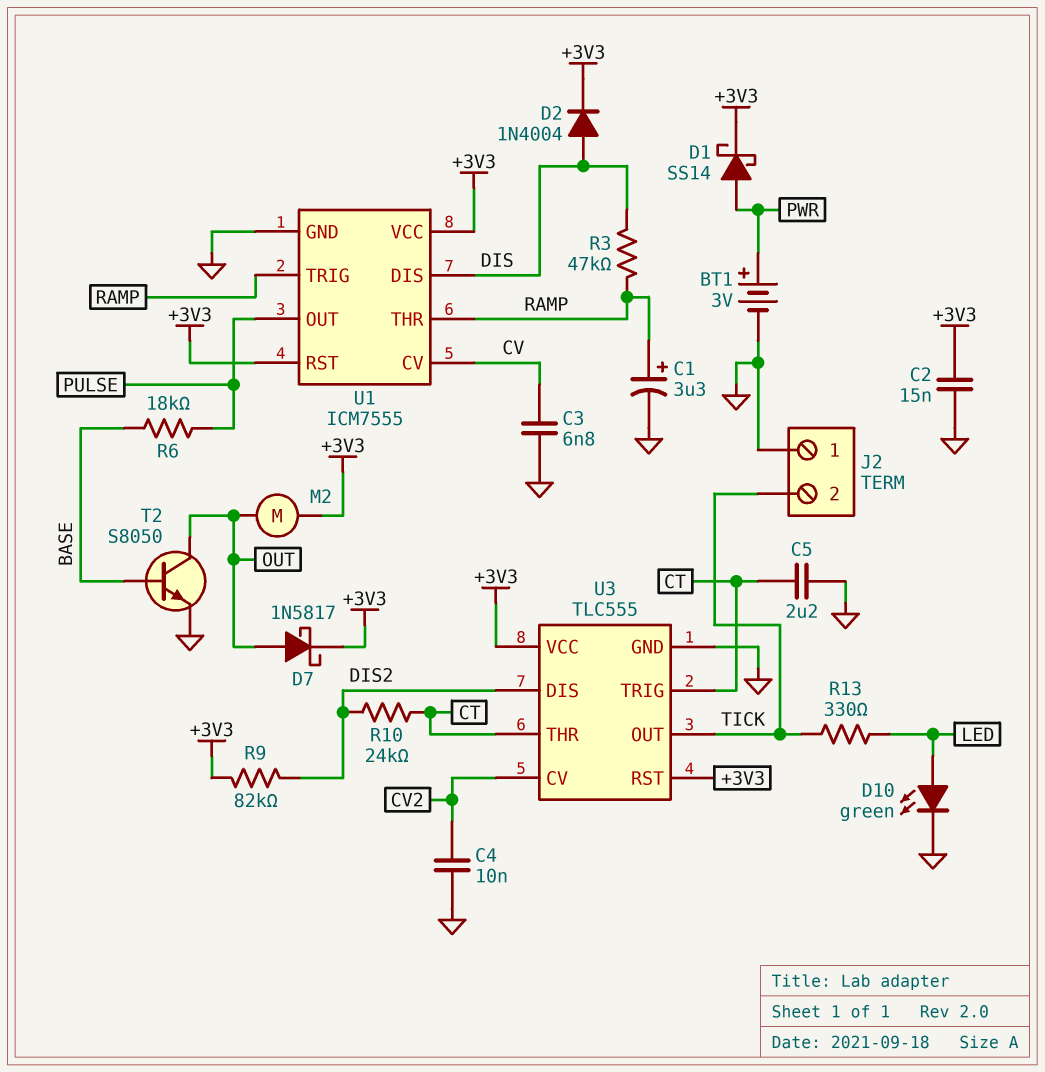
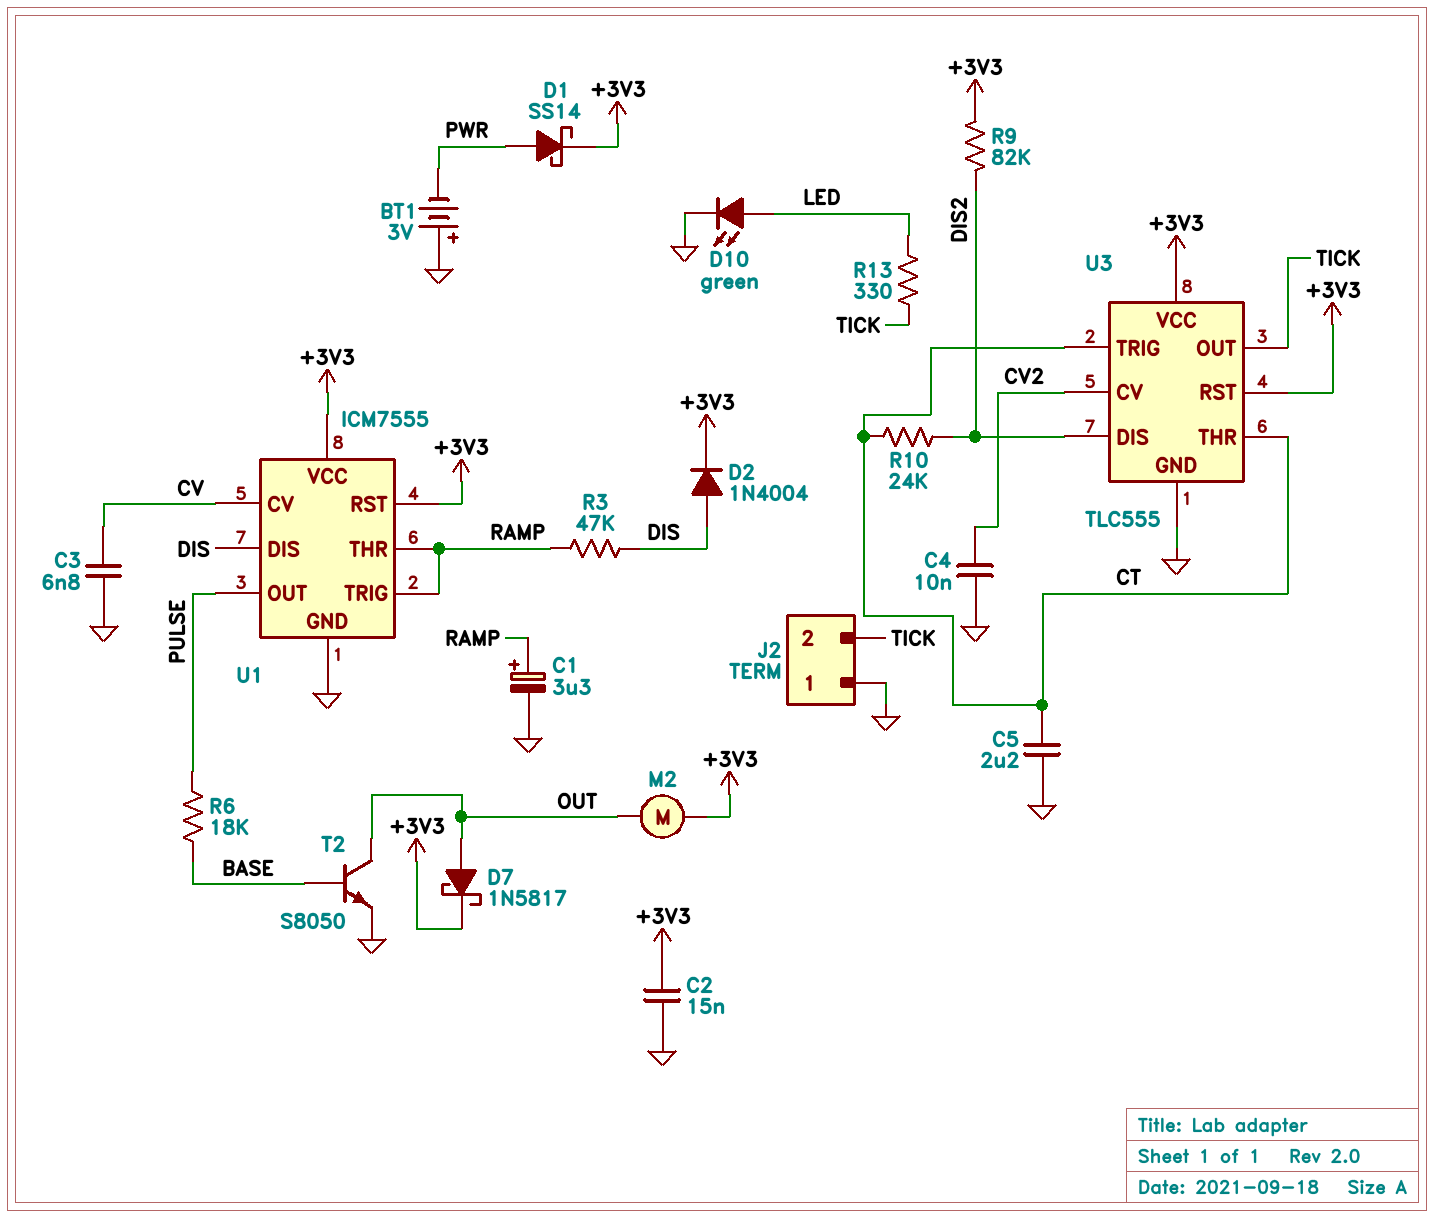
BT1: 3V (plus PWR, minus GND) -> 3V (plus GND, minus PWR)

